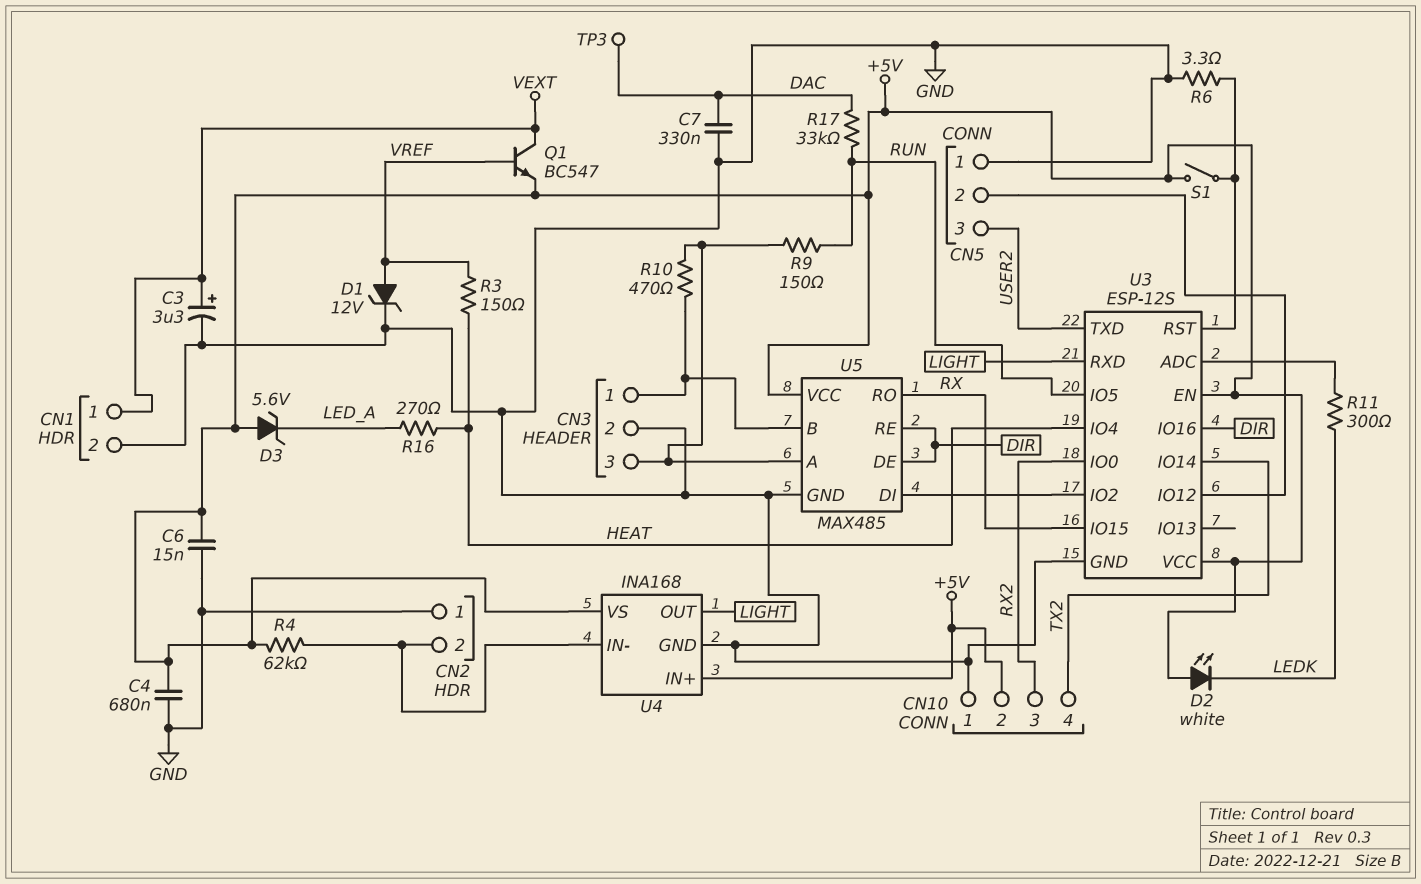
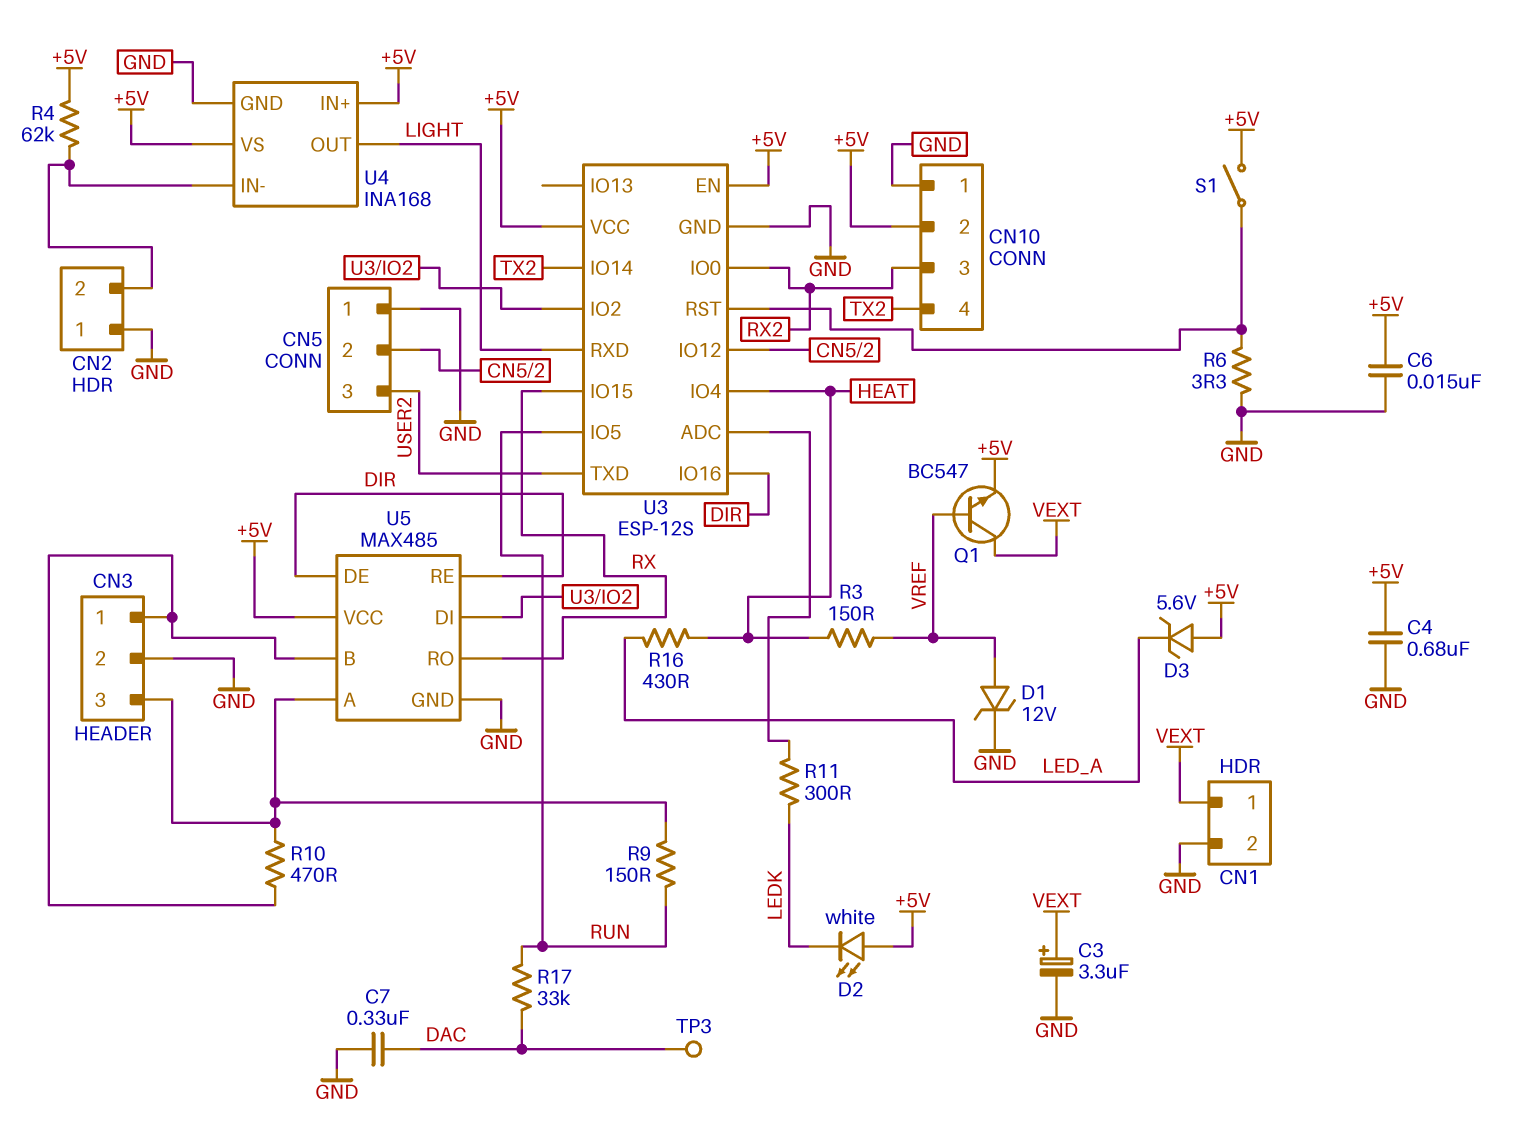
R16: 270 (HEAT, LED_A) -> 430 (HEAT, LED_A)

